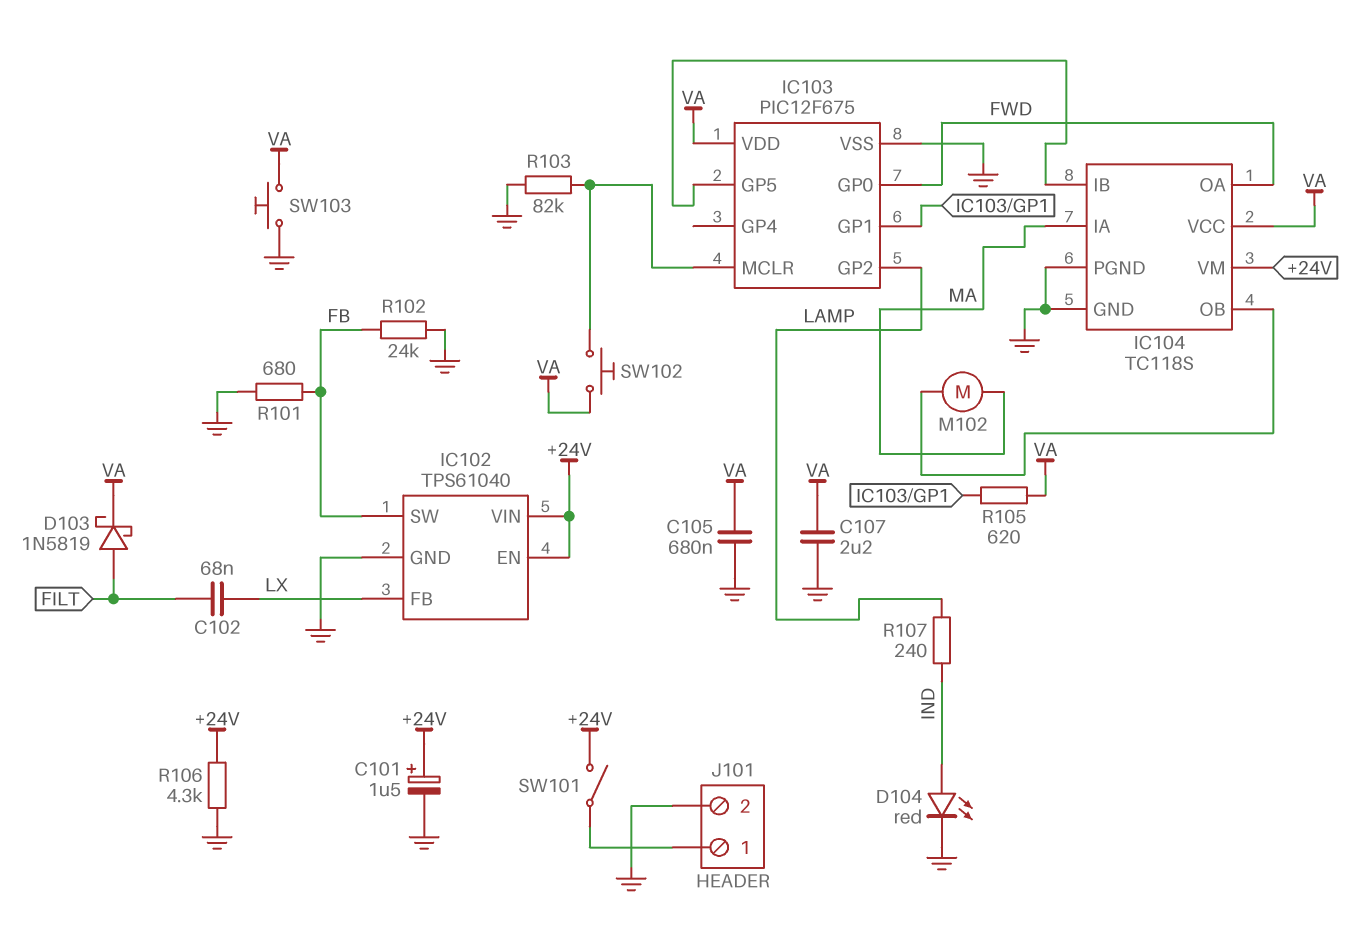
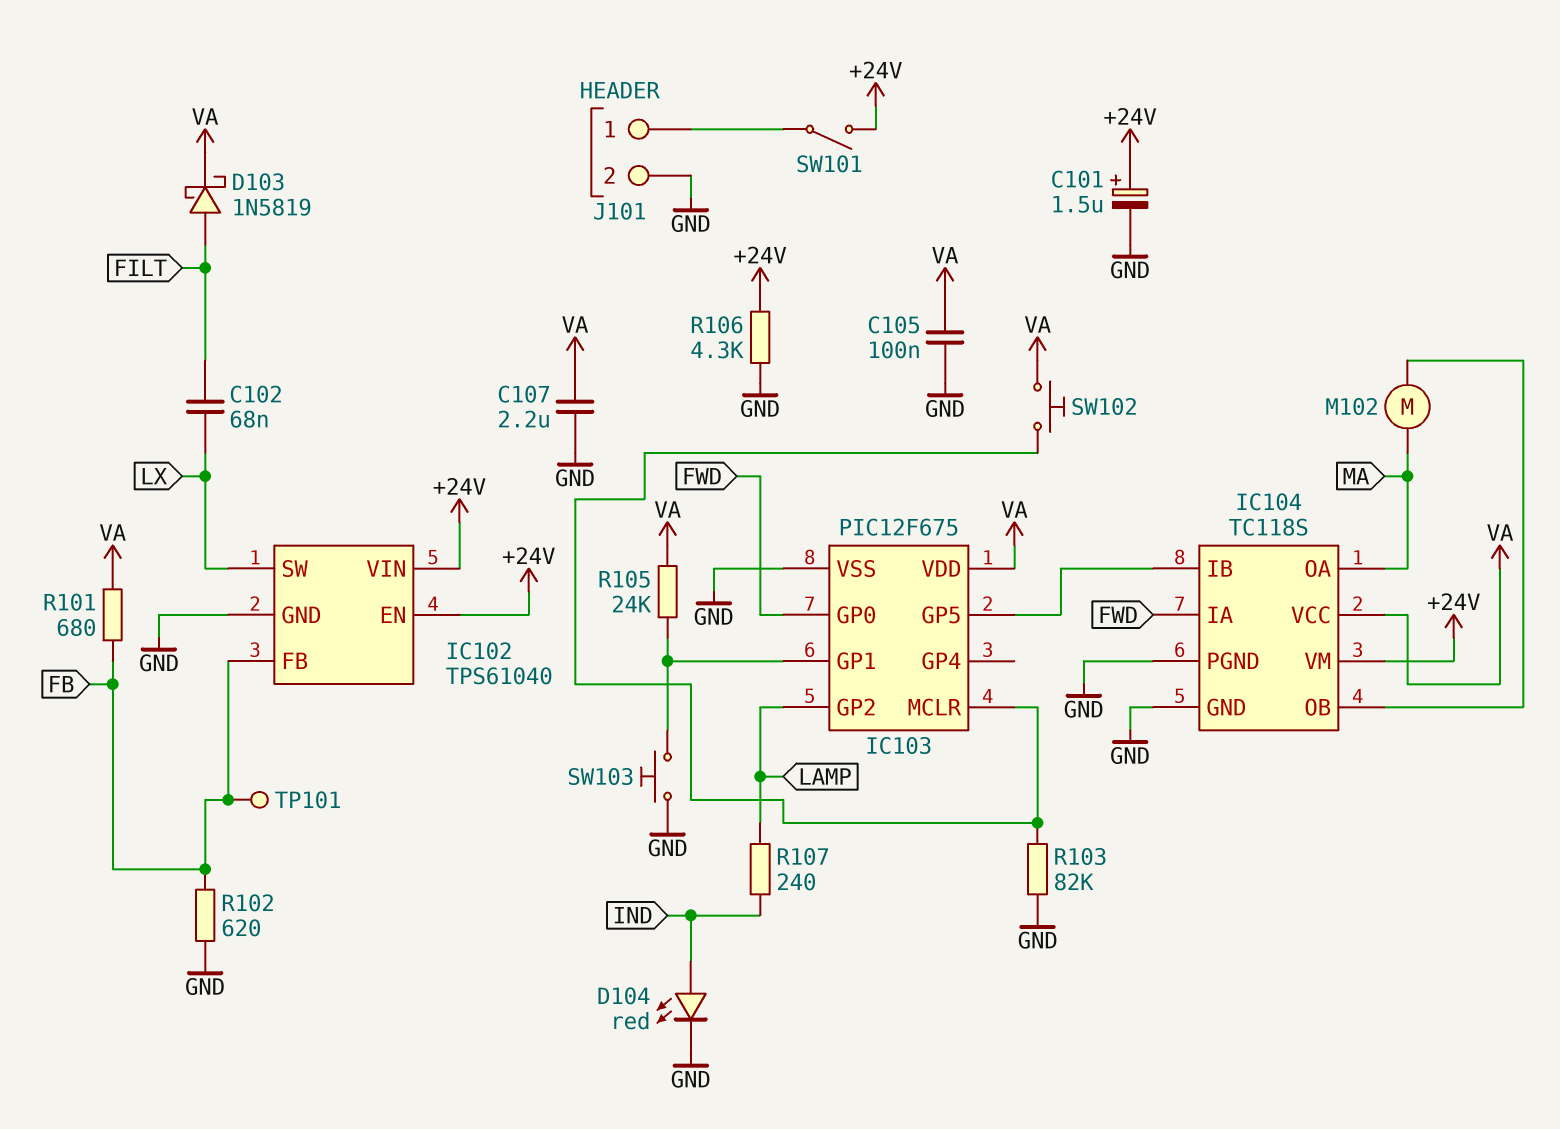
C105: 680nF (GND, VA) -> 100nF (GND, VA)
IC102 pin FB: LX -> FB
IC102 pin SW: FB -> LX
IC104 pin IA: MA -> FWD
IC104 pin OA: FWD -> MA
R101: 680 (FB, GND) -> 680 (FB, VA)
R102: 24k (FB, GND) -> 620 (FB, GND)
R105: 620 (IC103/GP1, VA) -> 24k (IC103/GP1, VA)
SW103: button (GND, VA) -> button (GND, IC103/GP1)
TP101: none -> test point (FB)

